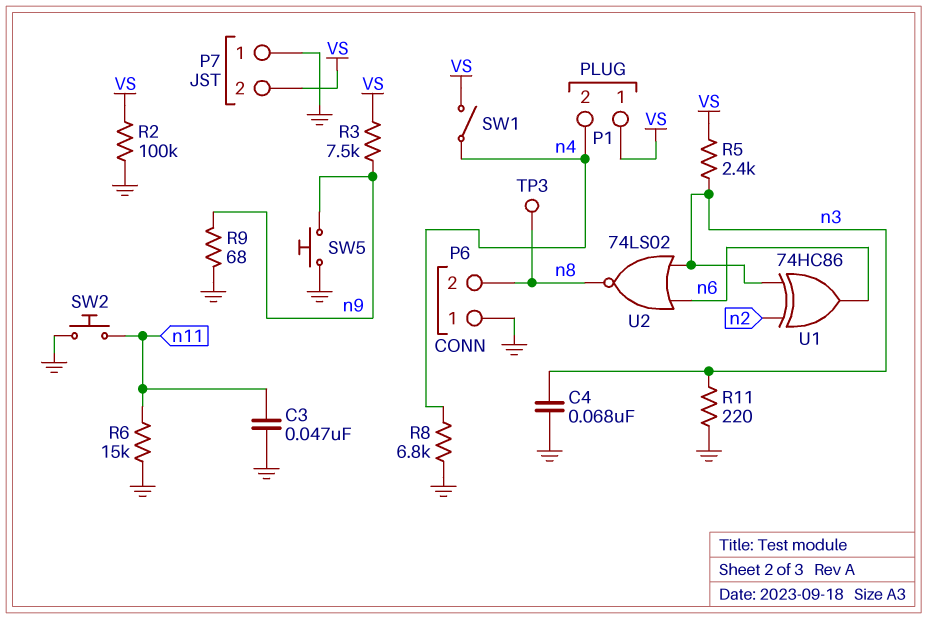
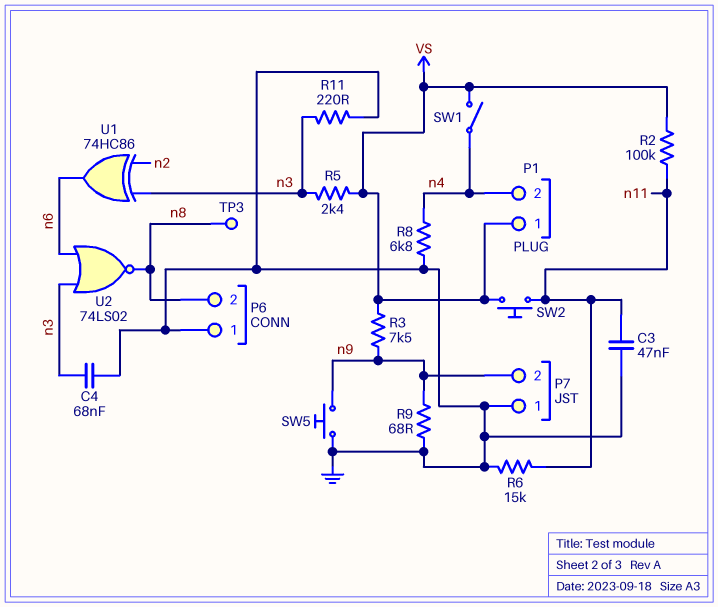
P7 pin 2: VS -> n9
R2: 100k (GND, VS) -> 100k (VS, n11)
SW2: button (GND, n11) -> button (VS, n11)

